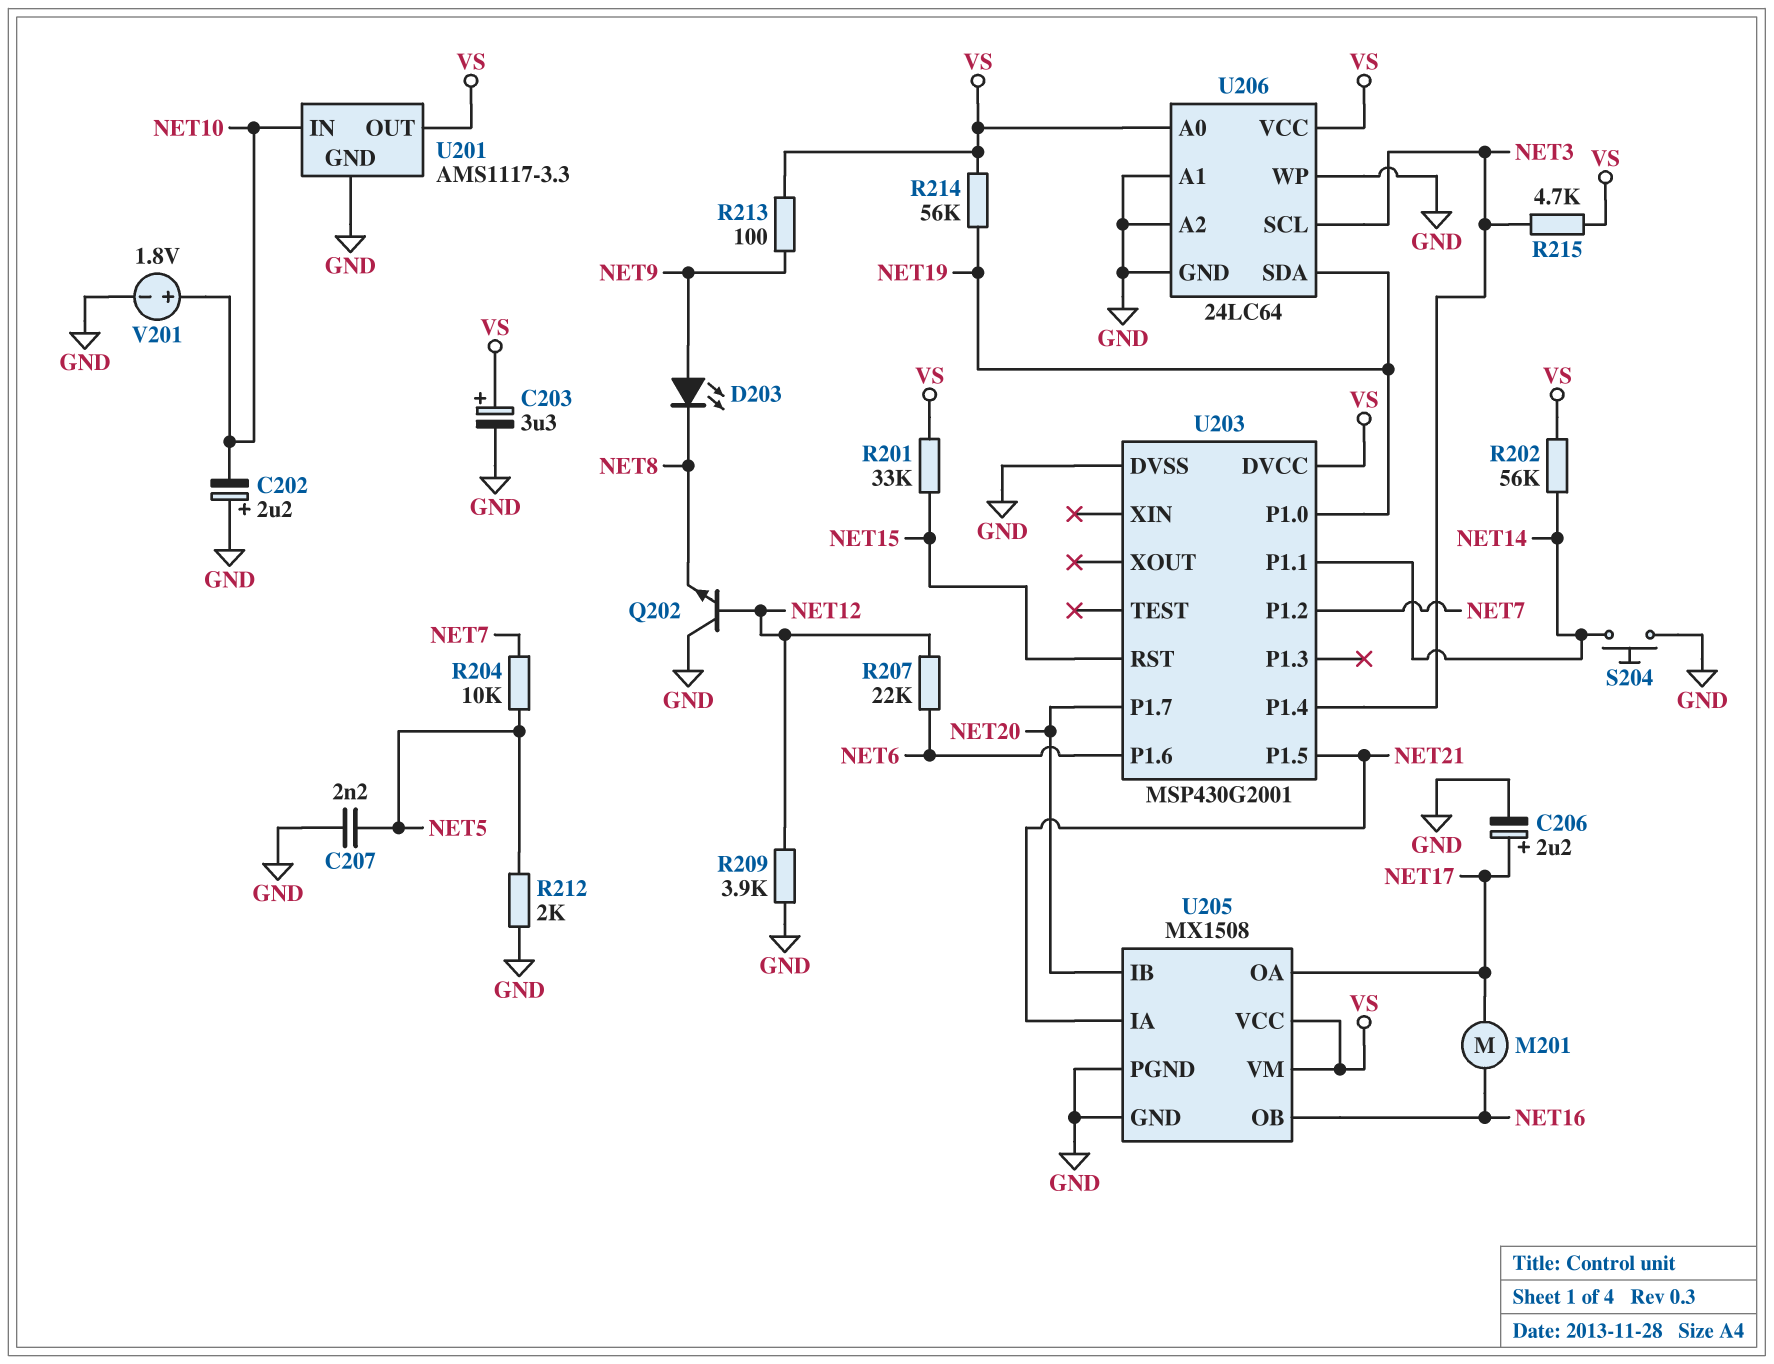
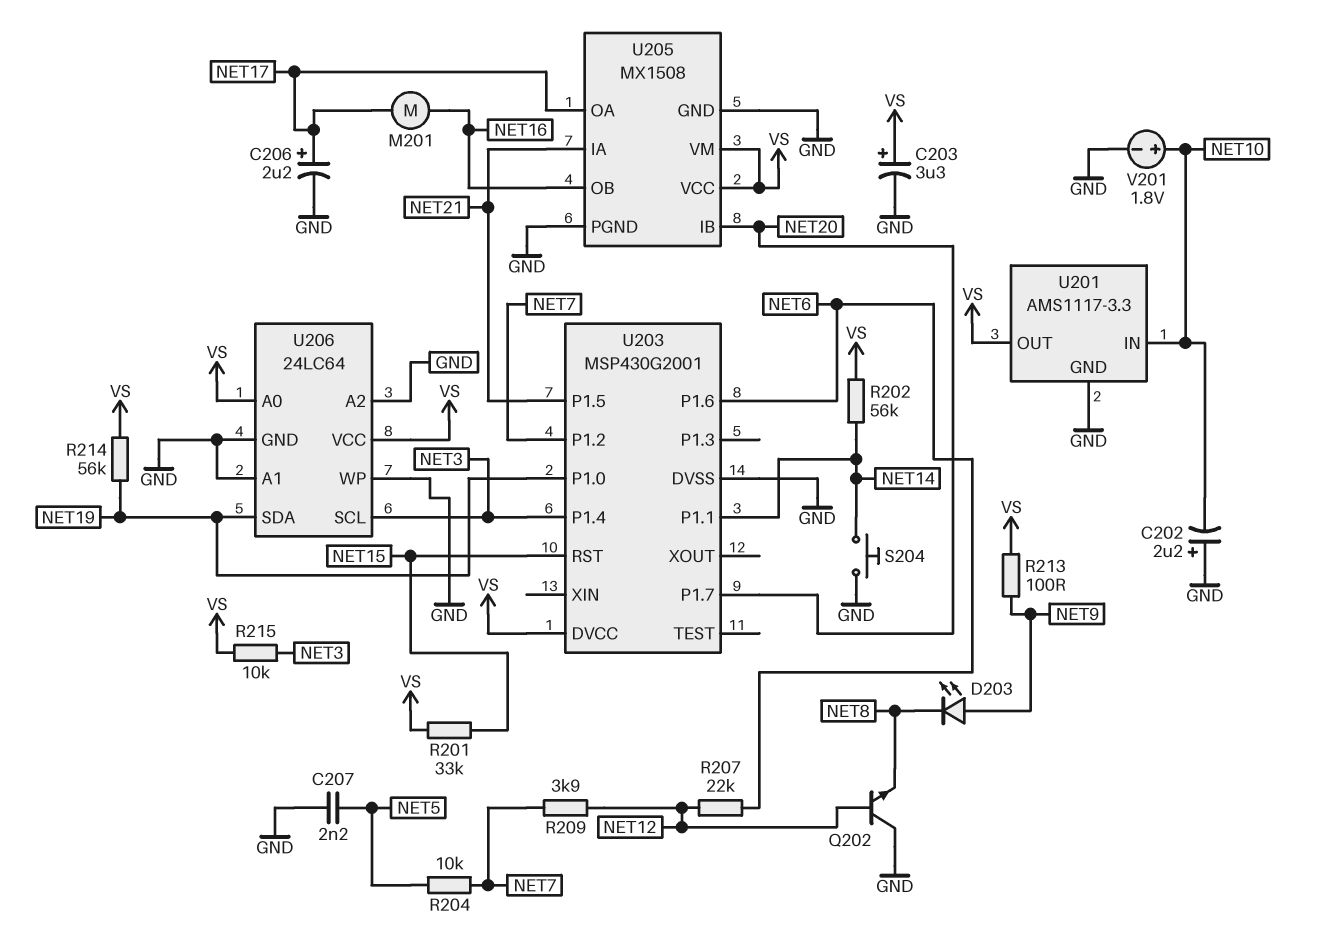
R209: 3.9k (GND, NET12) -> 3.9k (NET7, NET12)
R212: 2k (GND, NET5) -> none
R215: 4.7k (NET3, VS) -> 10k (NET3, VS)

